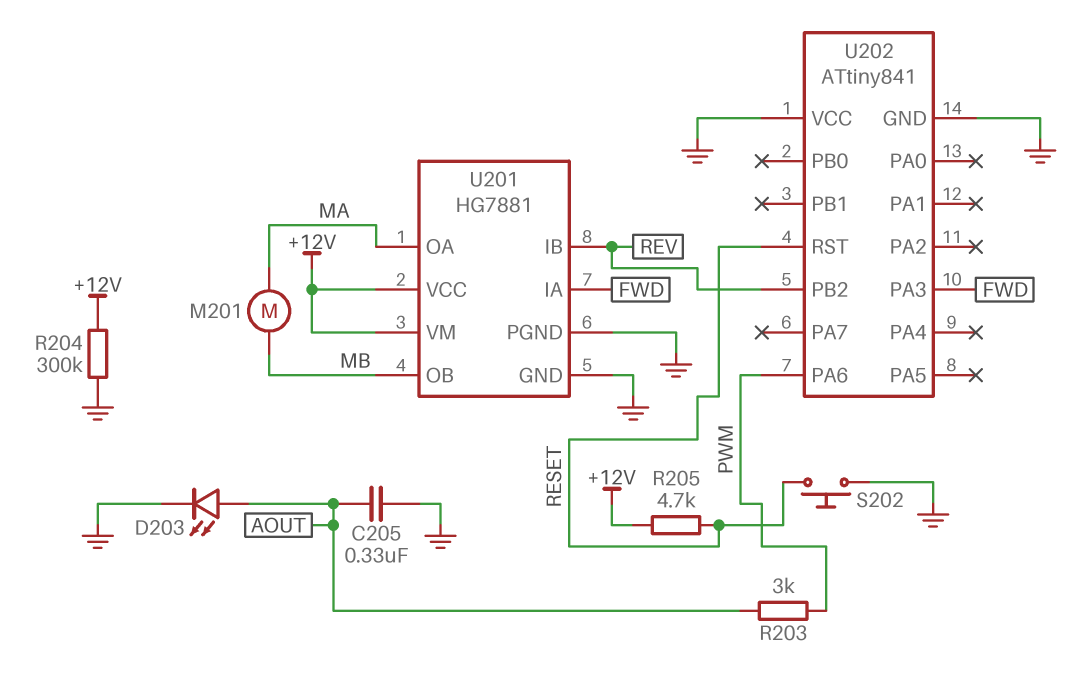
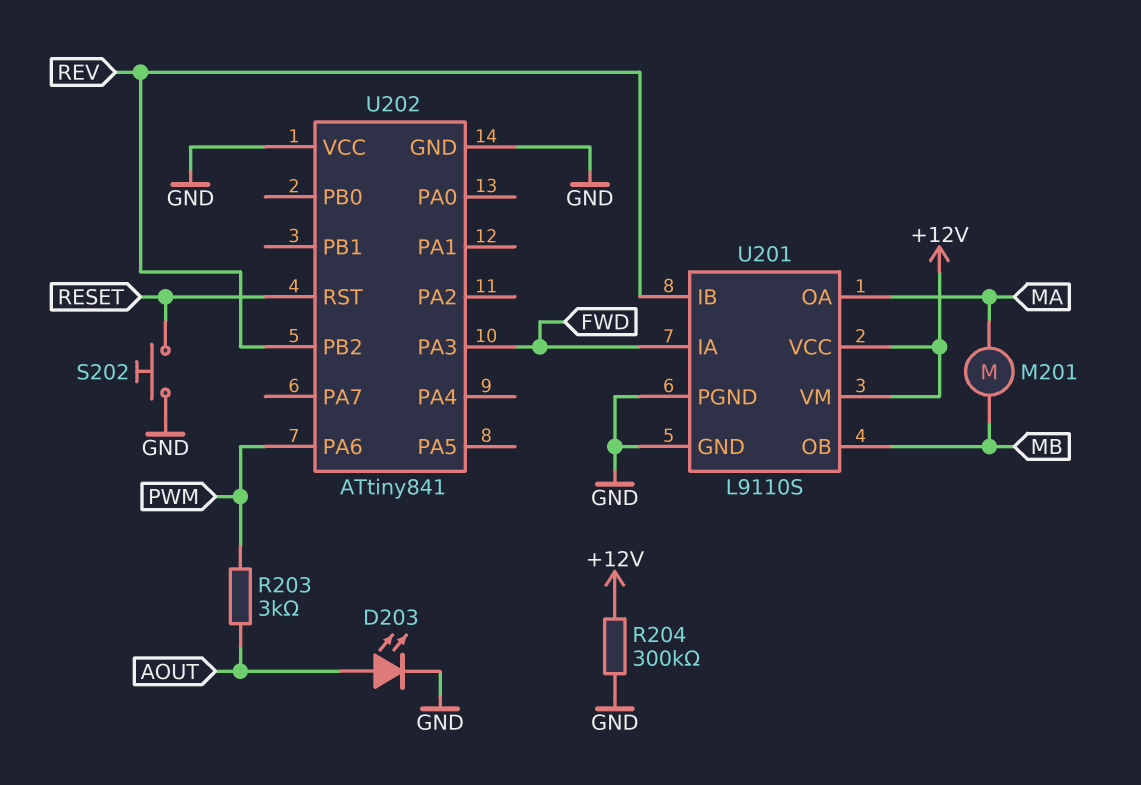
C205: 330nF (AOUT, GND) -> none
R205: 4.7k (+12V, RESET) -> none
U201: HG7881 -> L9110S

